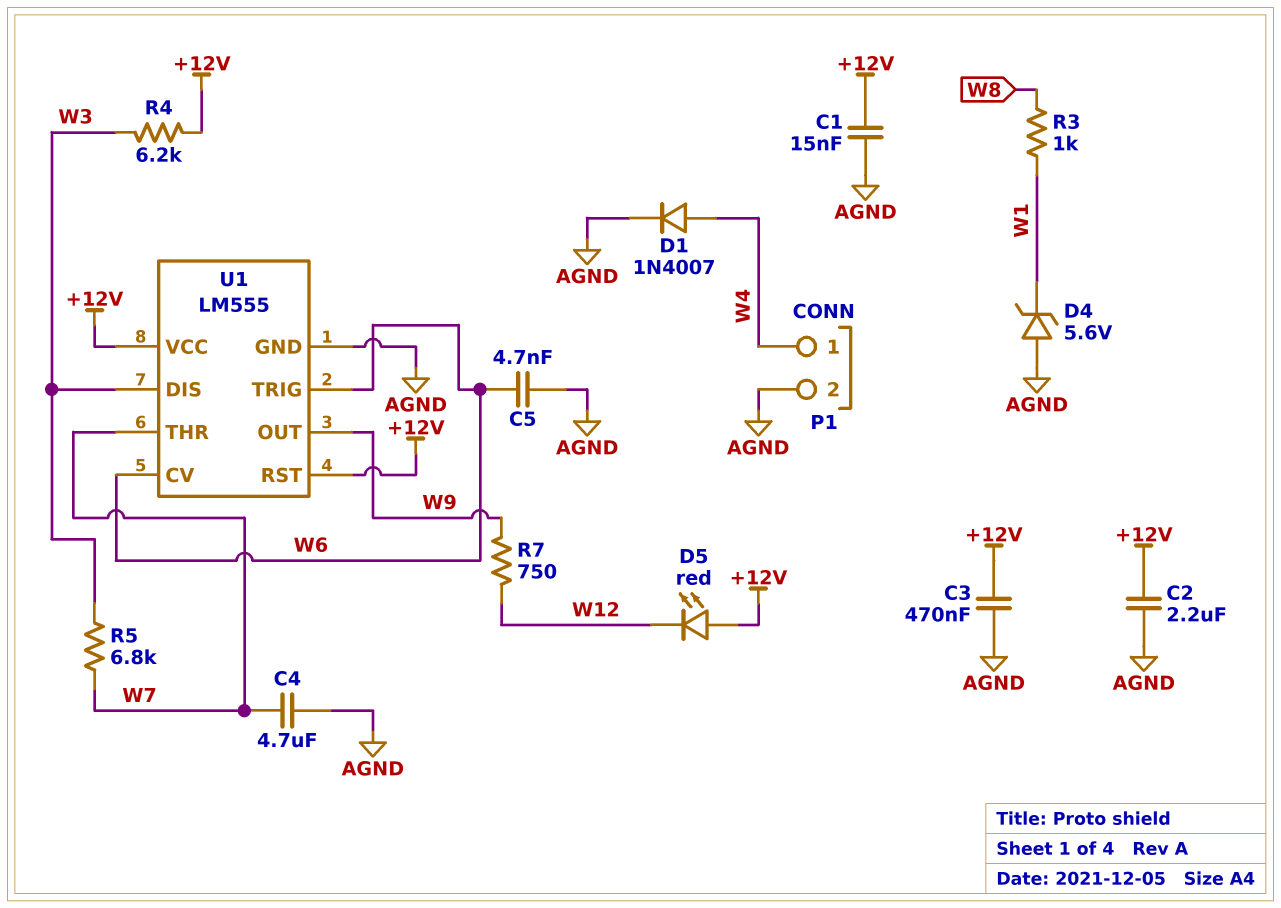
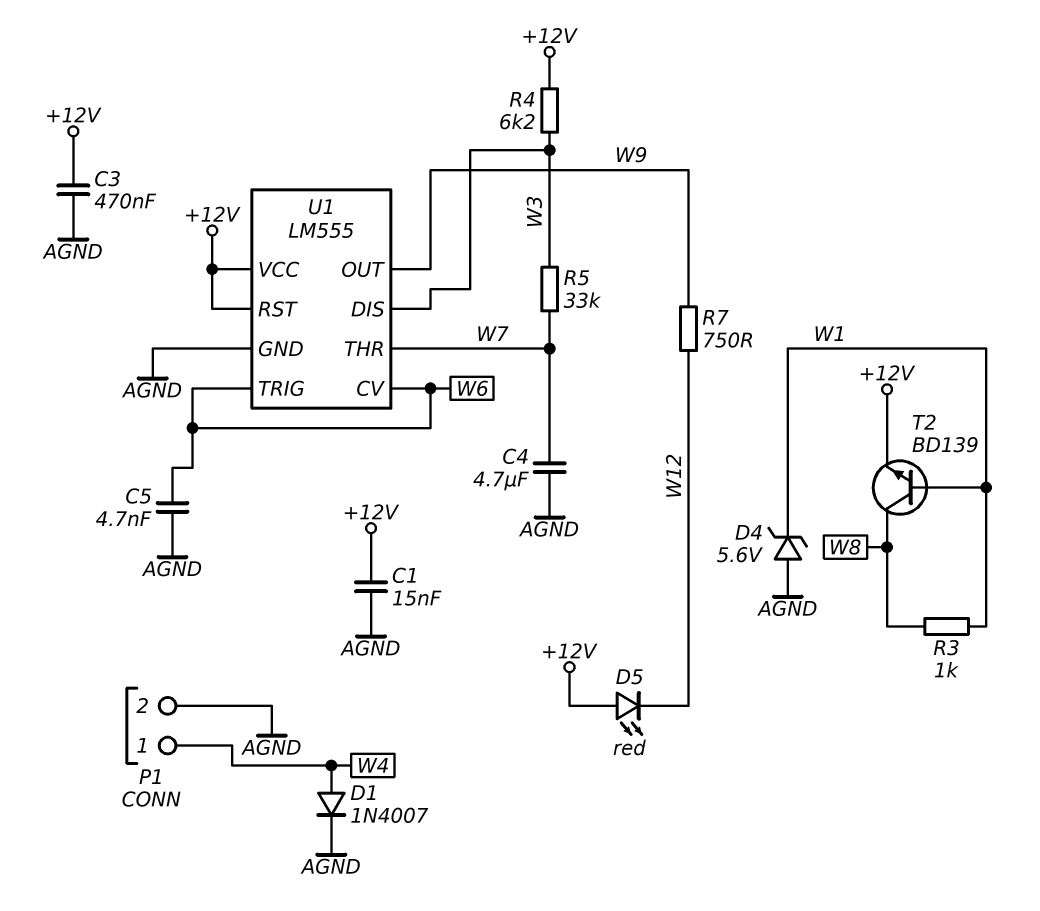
C2: 2.2uF (+12V, AGND) -> none
R5: 6.8k (W3, W7) -> 33k (W3, W7)
T2: none -> NPN BD139 (B W1, C W8, E +12V)

